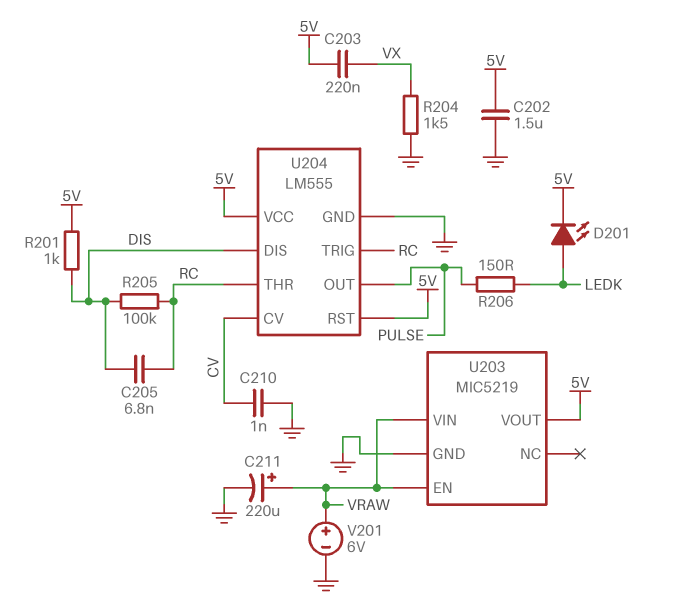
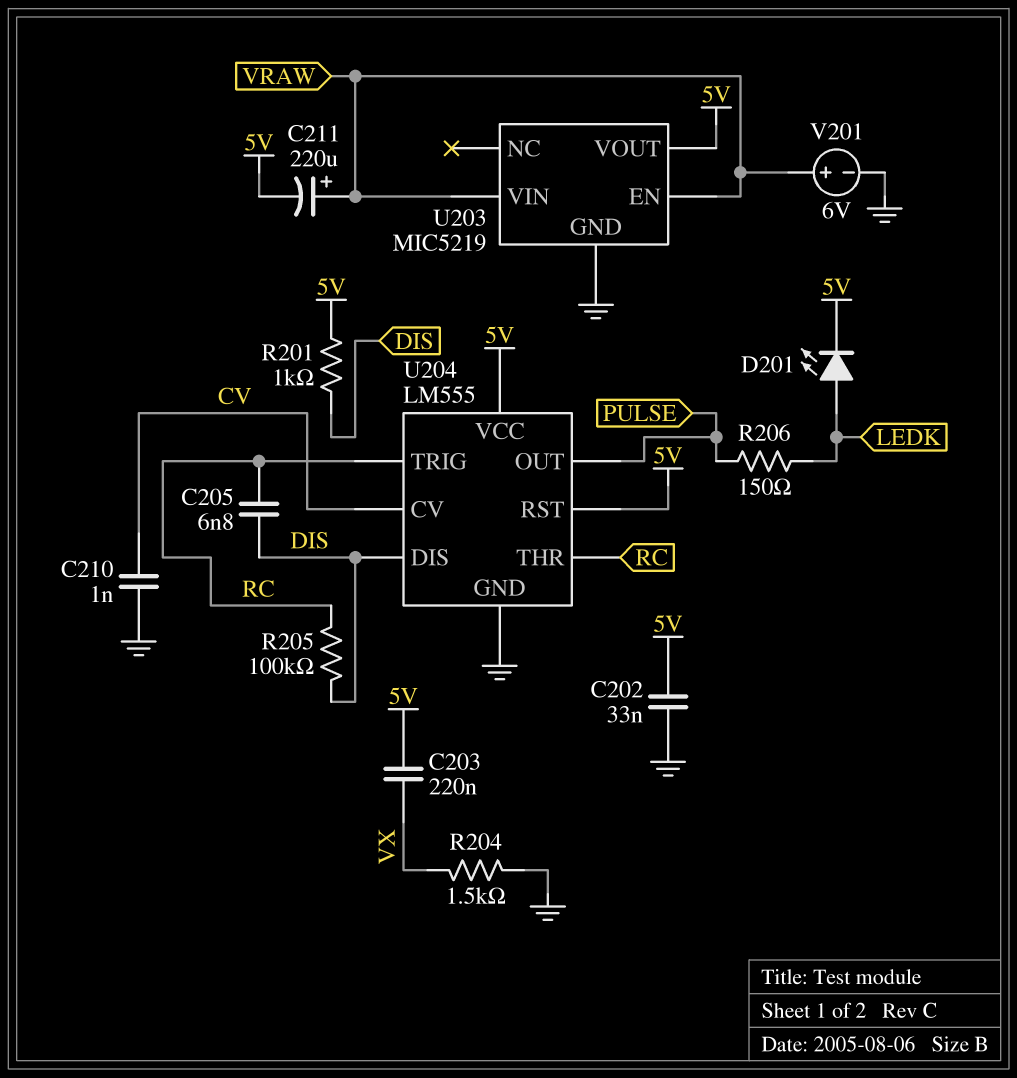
C202: 1.5uF (5V, GND) -> 33nF (5V, GND)
C211: 220uF (plus VRAW, minus GND) -> 220uF (plus VRAW, minus 5V)

